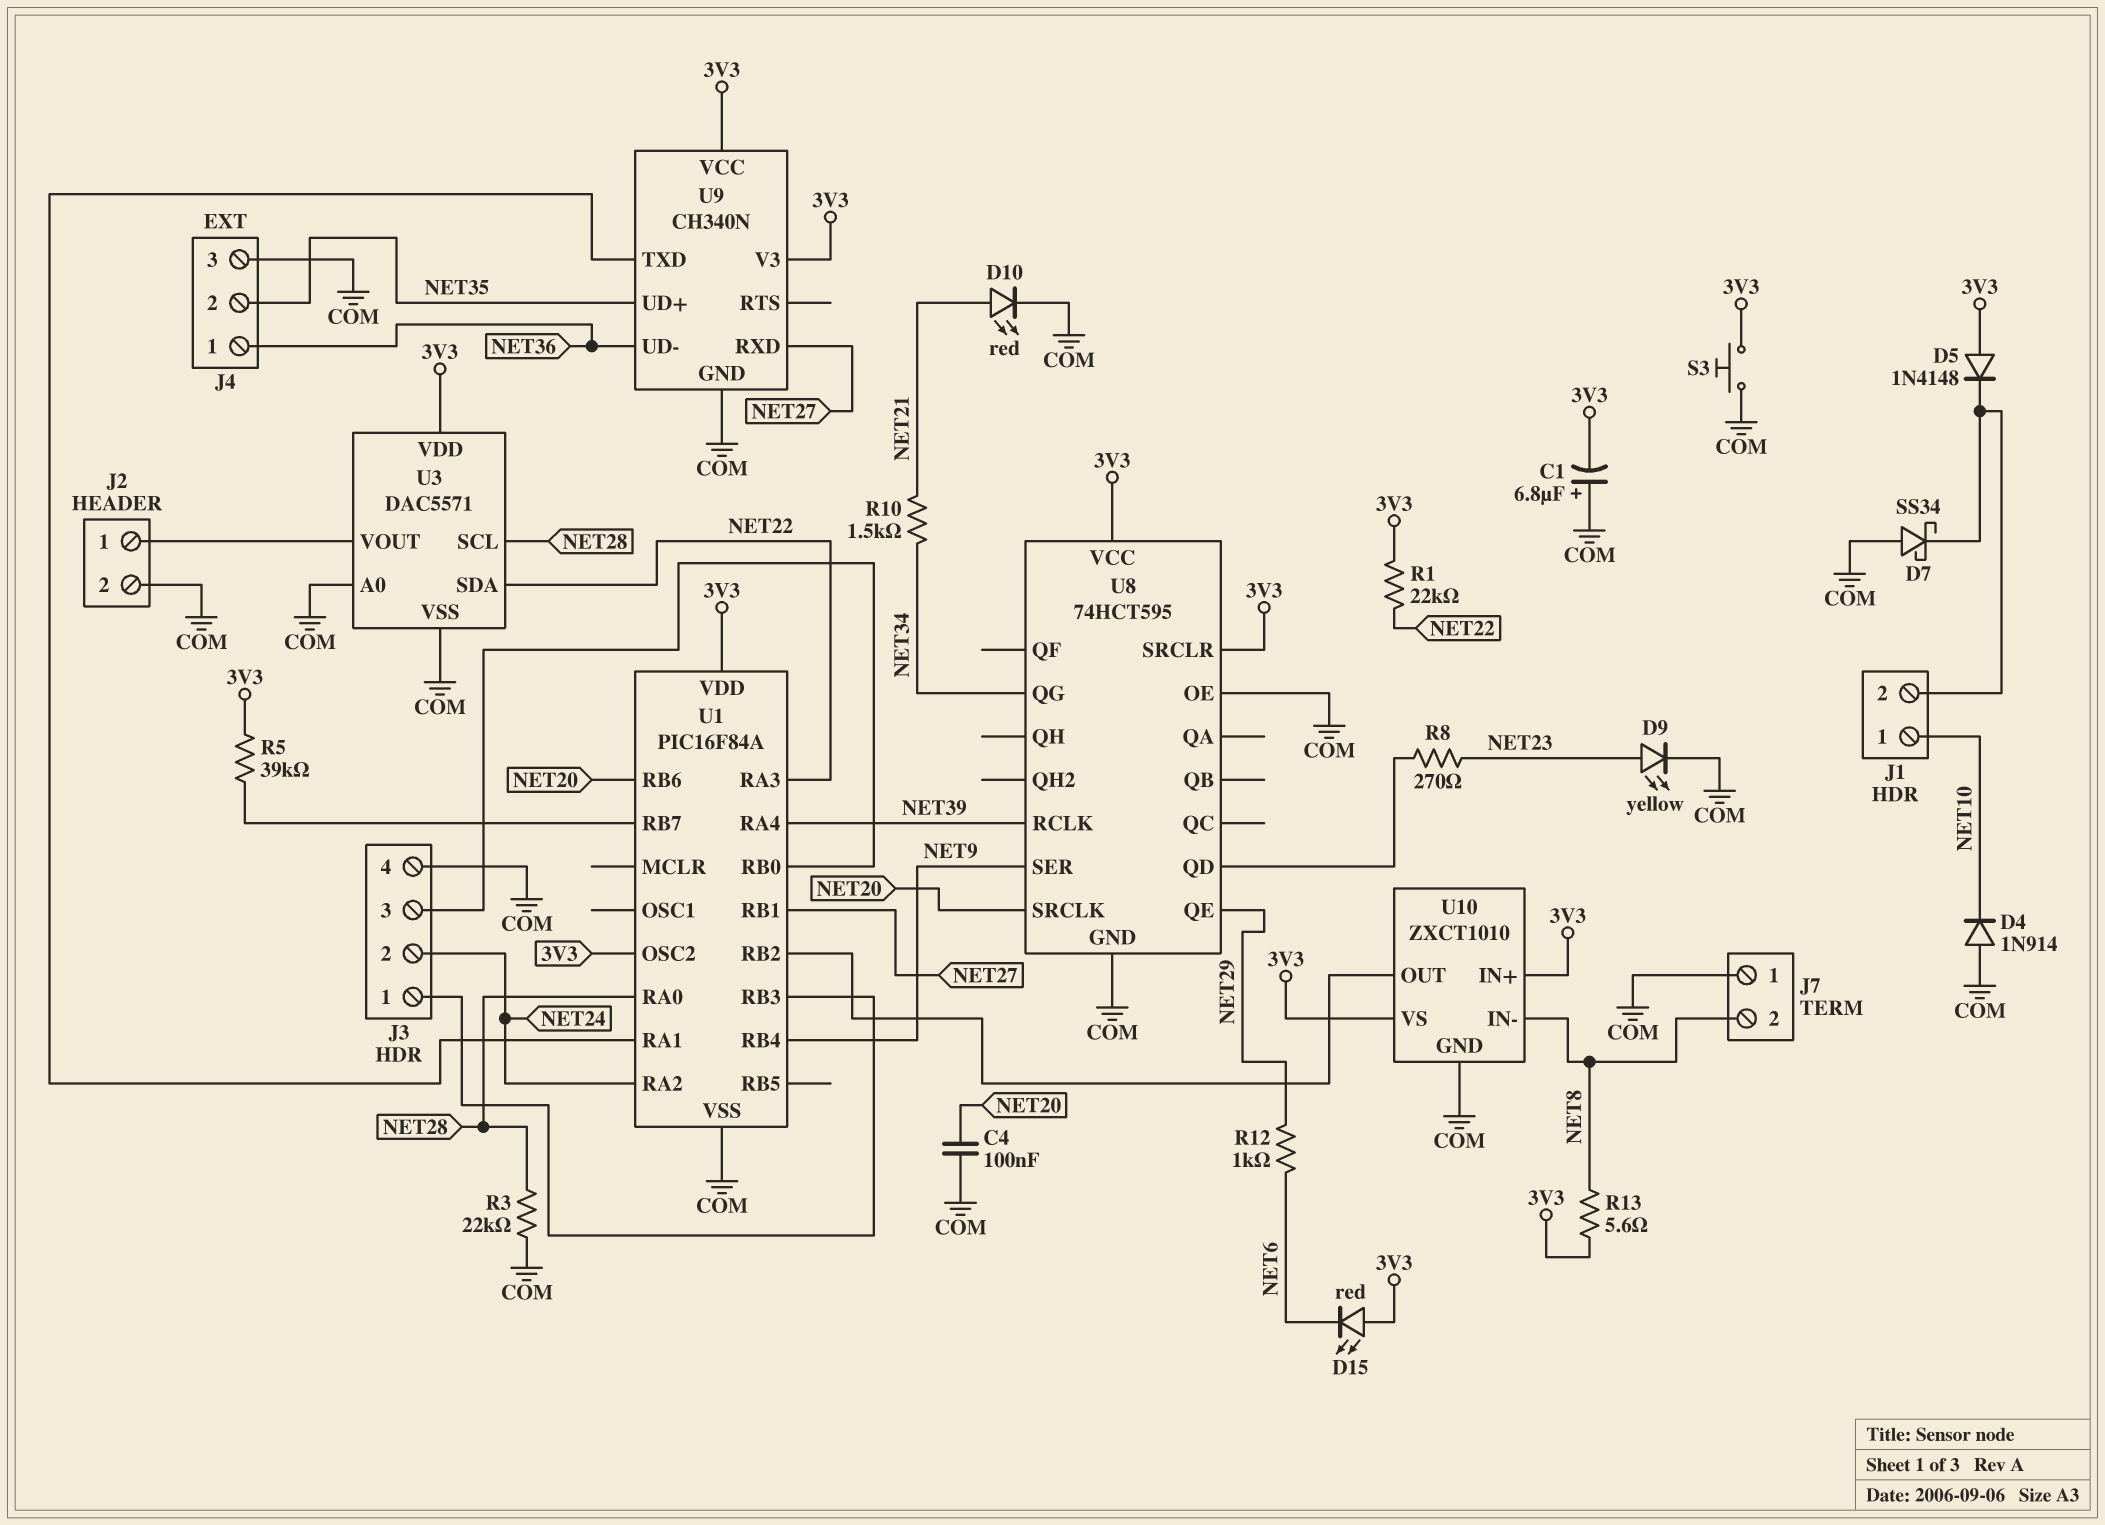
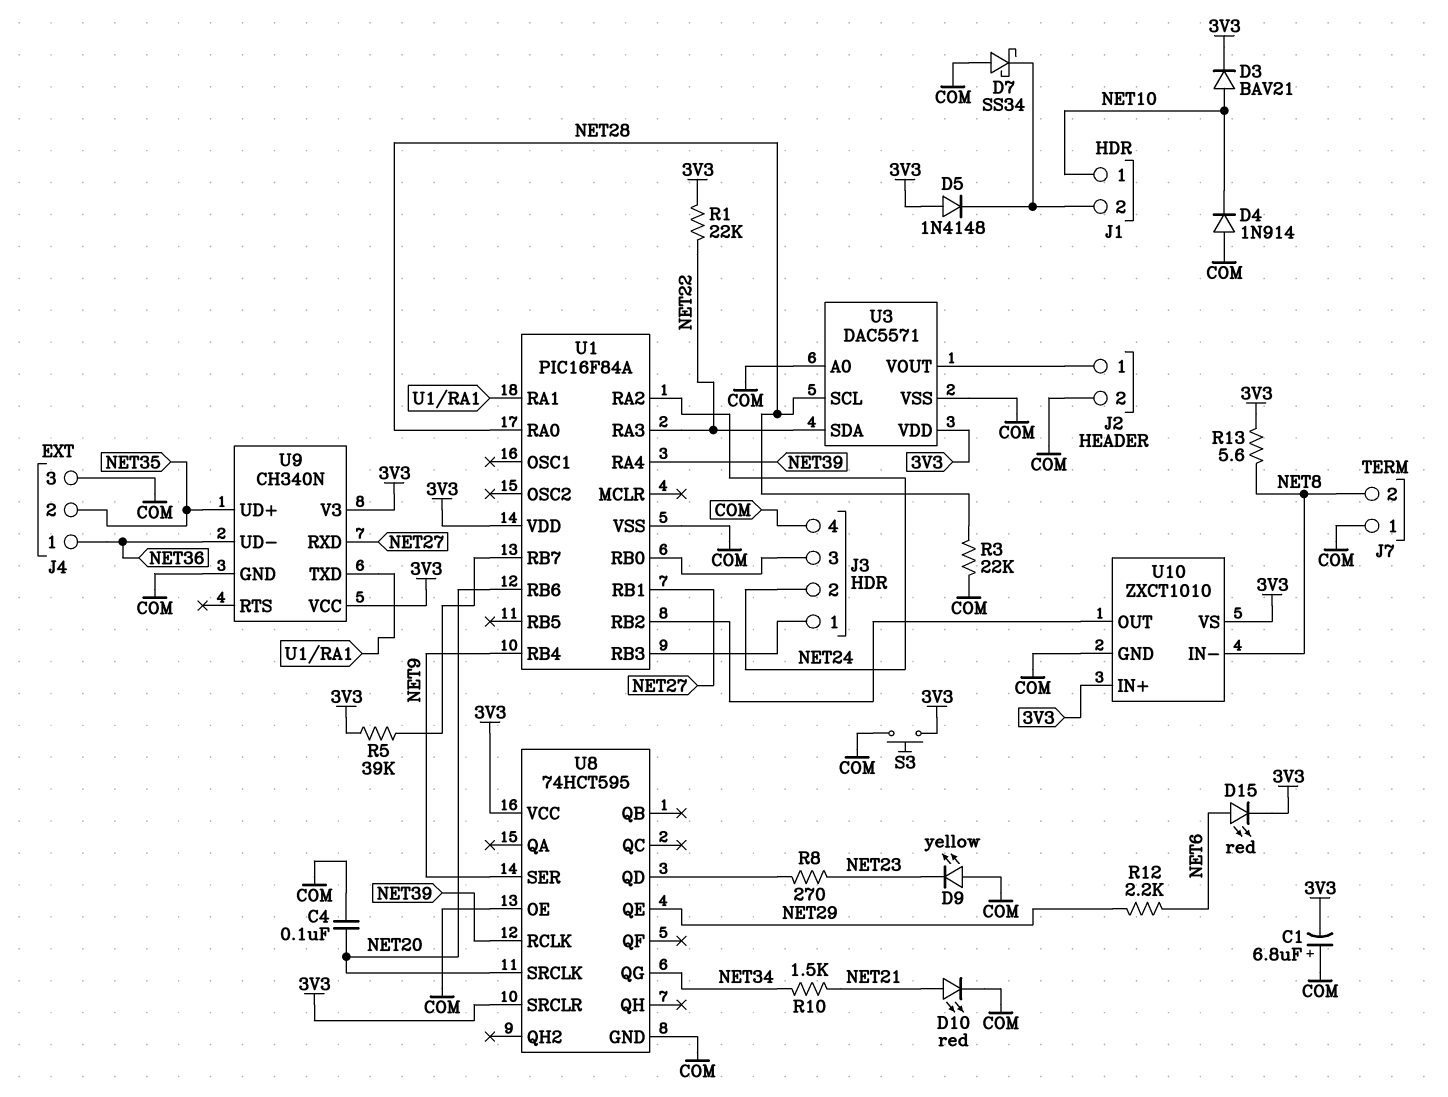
D3: none -> diode BAV21 (A NET10, K 3V3)
D9: LED yellow (A NET23, K COM) -> LED yellow (A COM, K NET23)
D15: LED red (A 3V3, K NET6) -> LED red (A NET6, K 3V3)
R12: 1k (NET6, NET29) -> 2.2k (NET6, NET29)
U1 pin OSC2: 3V3 -> none

